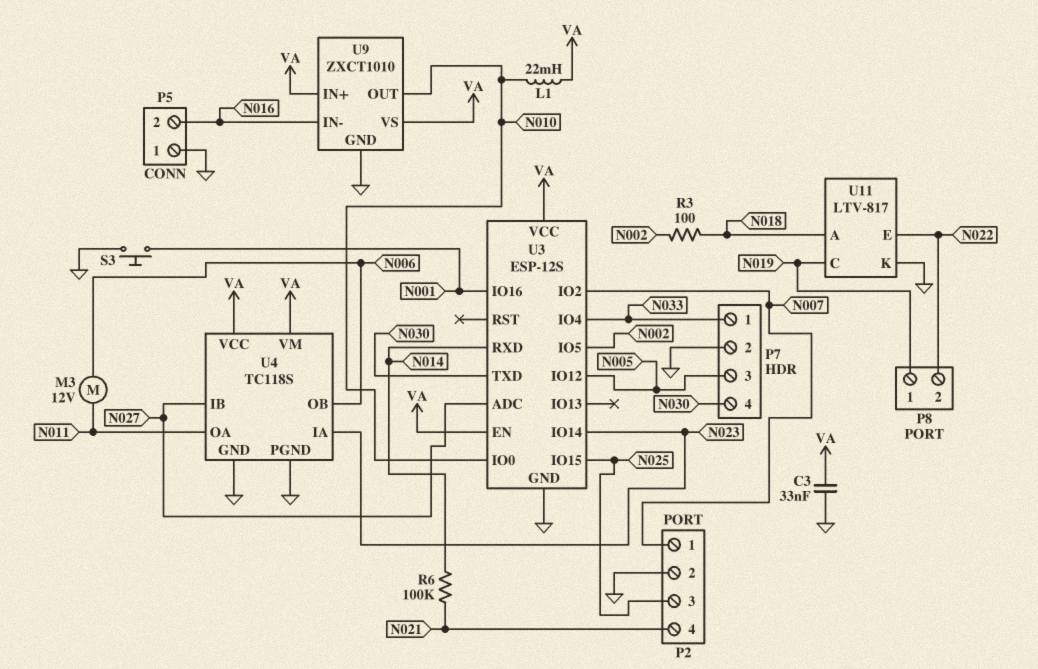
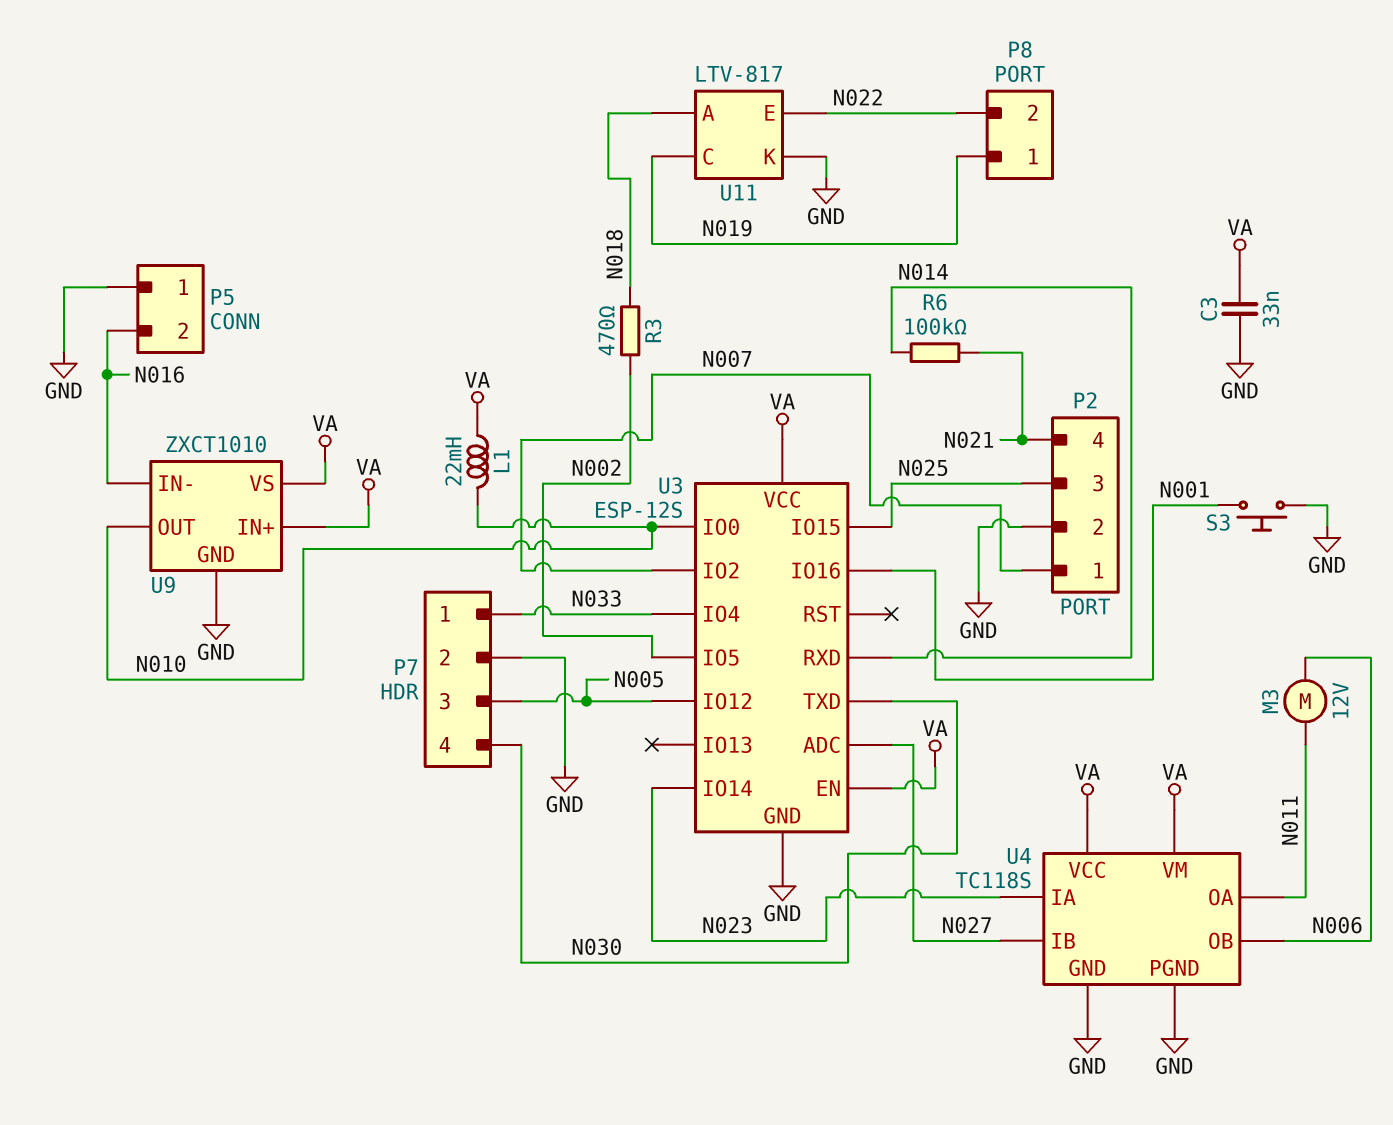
R3: 100 (N002, N018) -> 470 (N002, N018)

